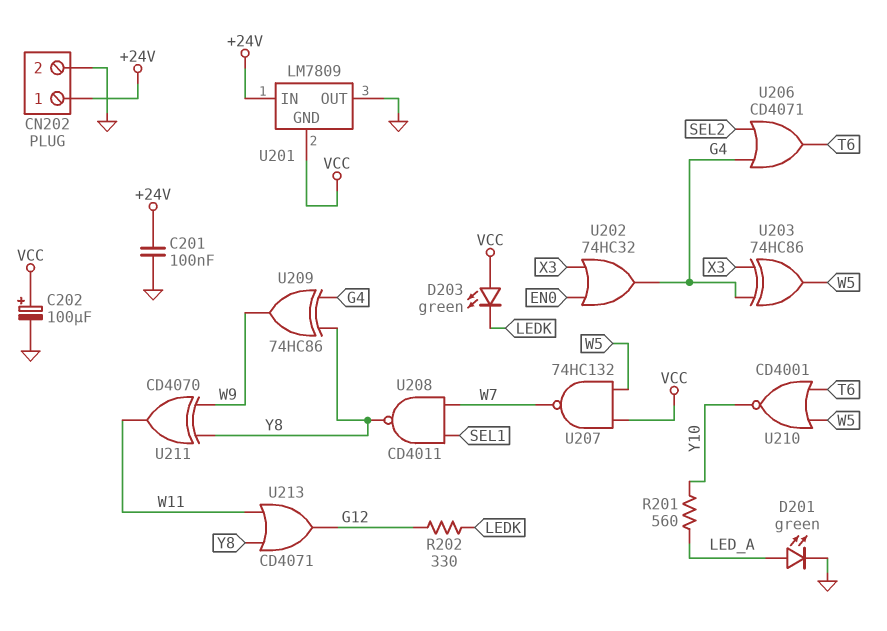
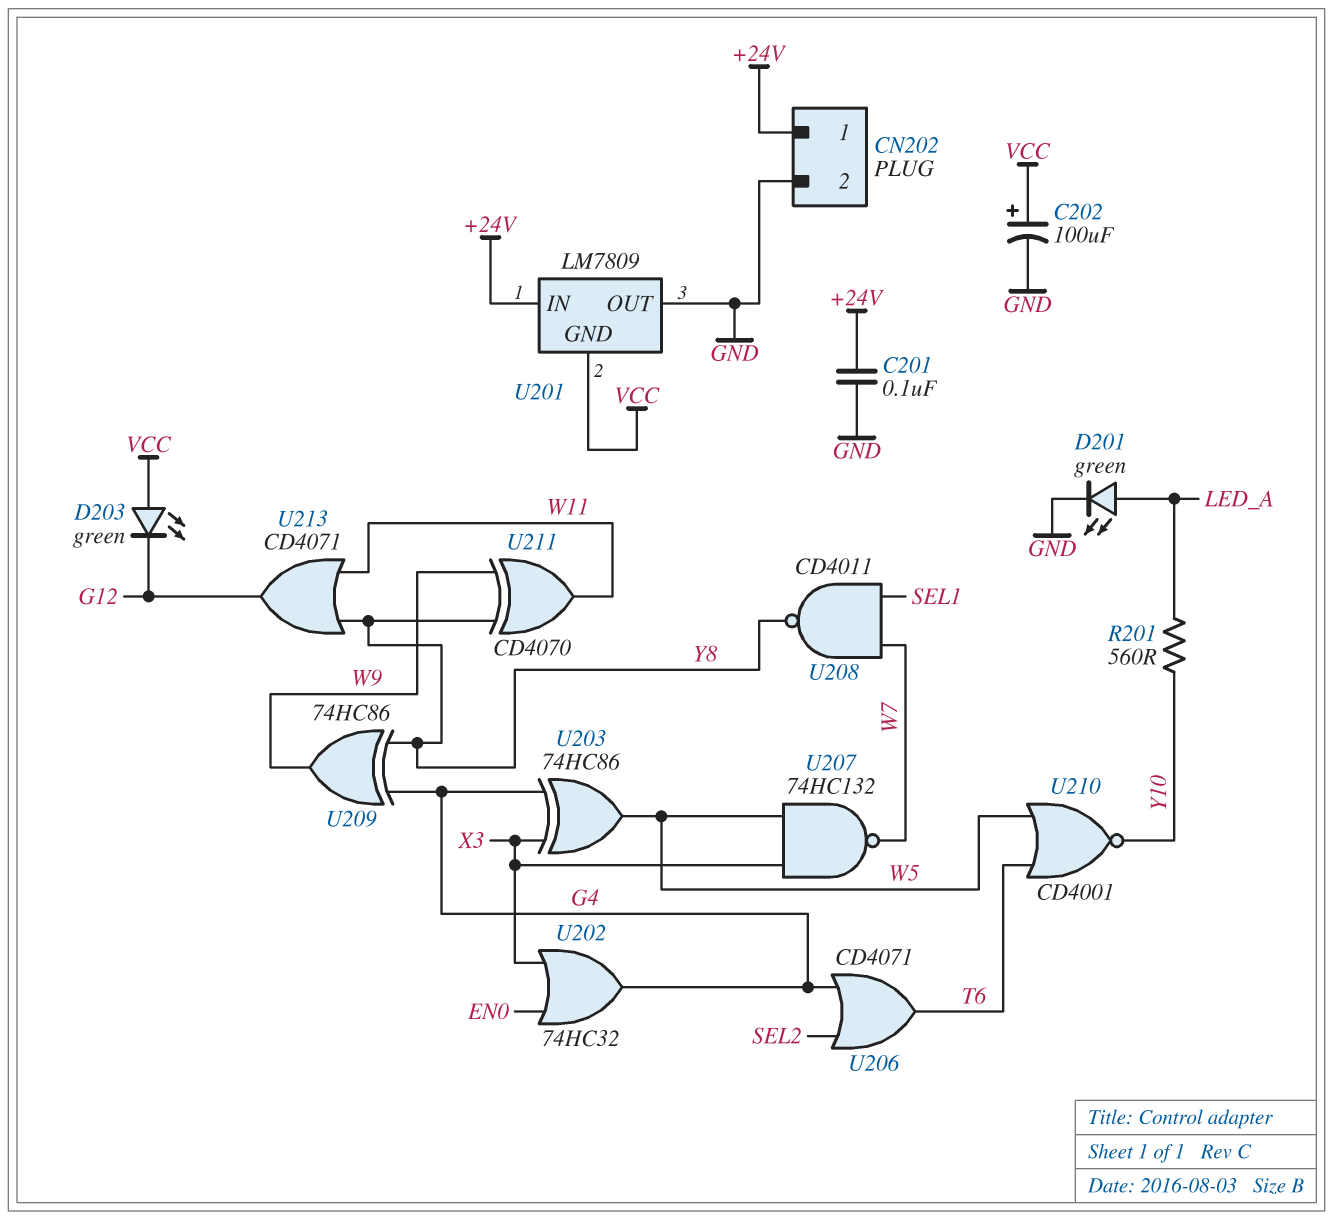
D203: LED green (A VCC, K LEDK) -> LED green (A VCC, K G12)
R202: 330 (G12, LEDK) -> none
U207: NAND 74HC132 (in VCC, in W5, out W7) -> NAND 74HC132 (in W5, in X3, out W7)

